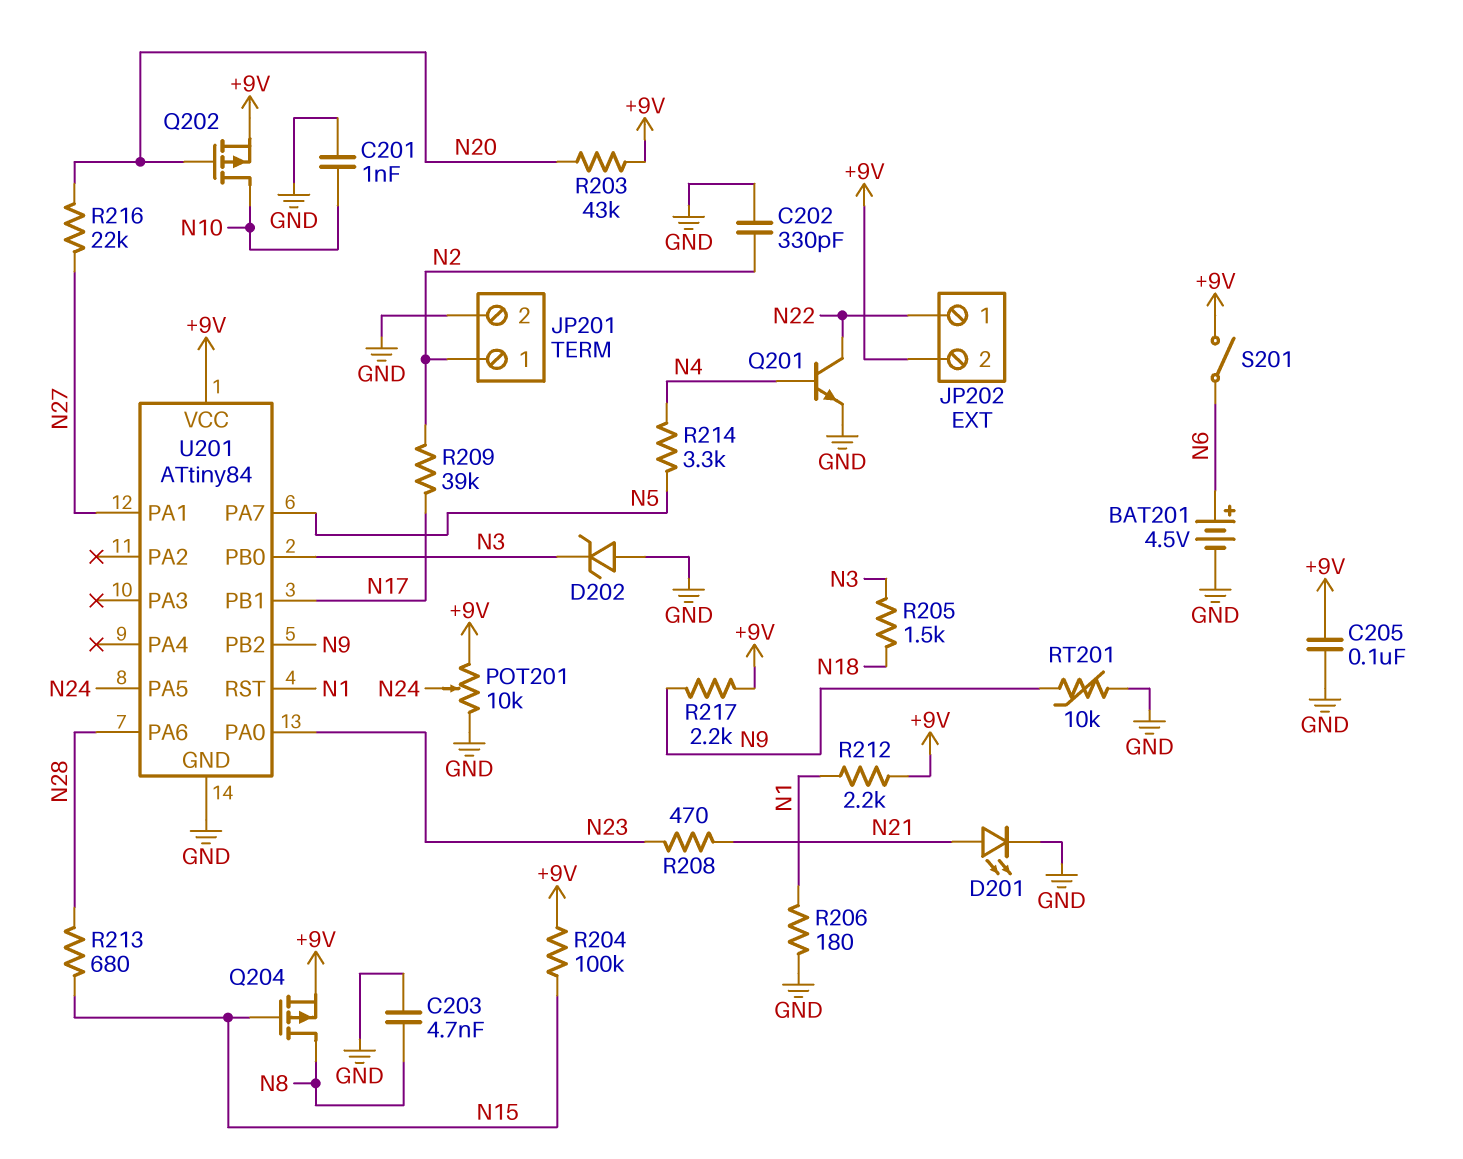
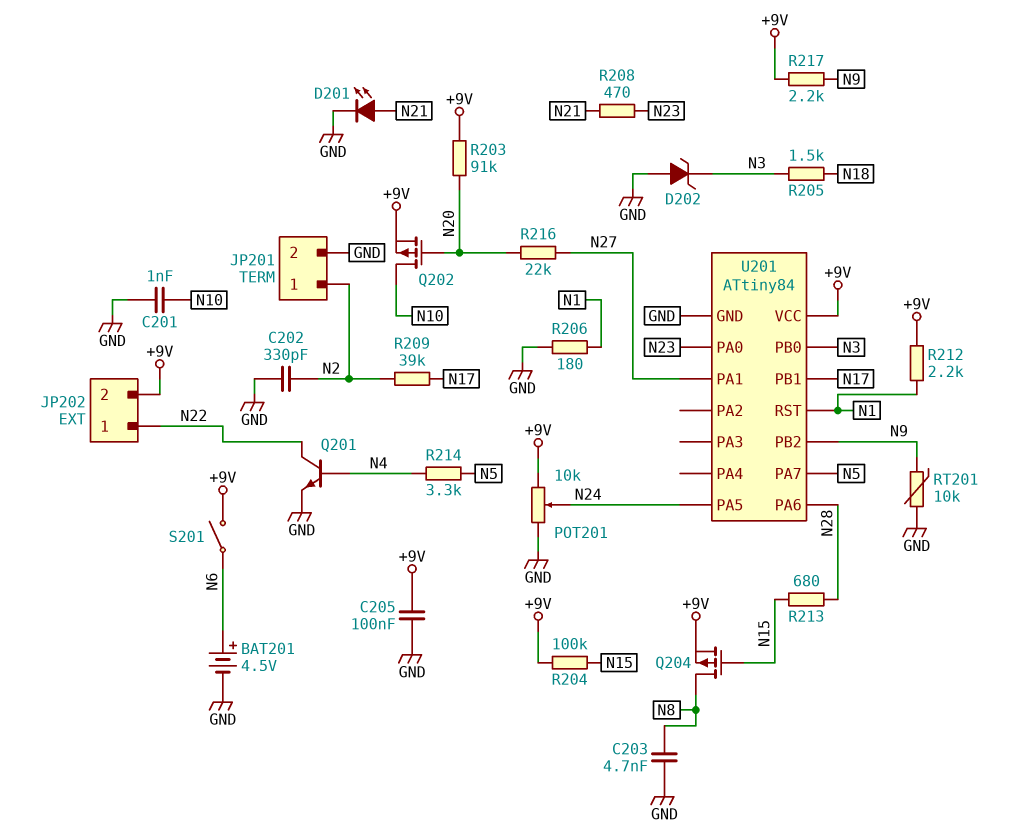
R203: 43k (+9V, N20) -> 91k (+9V, N20)

